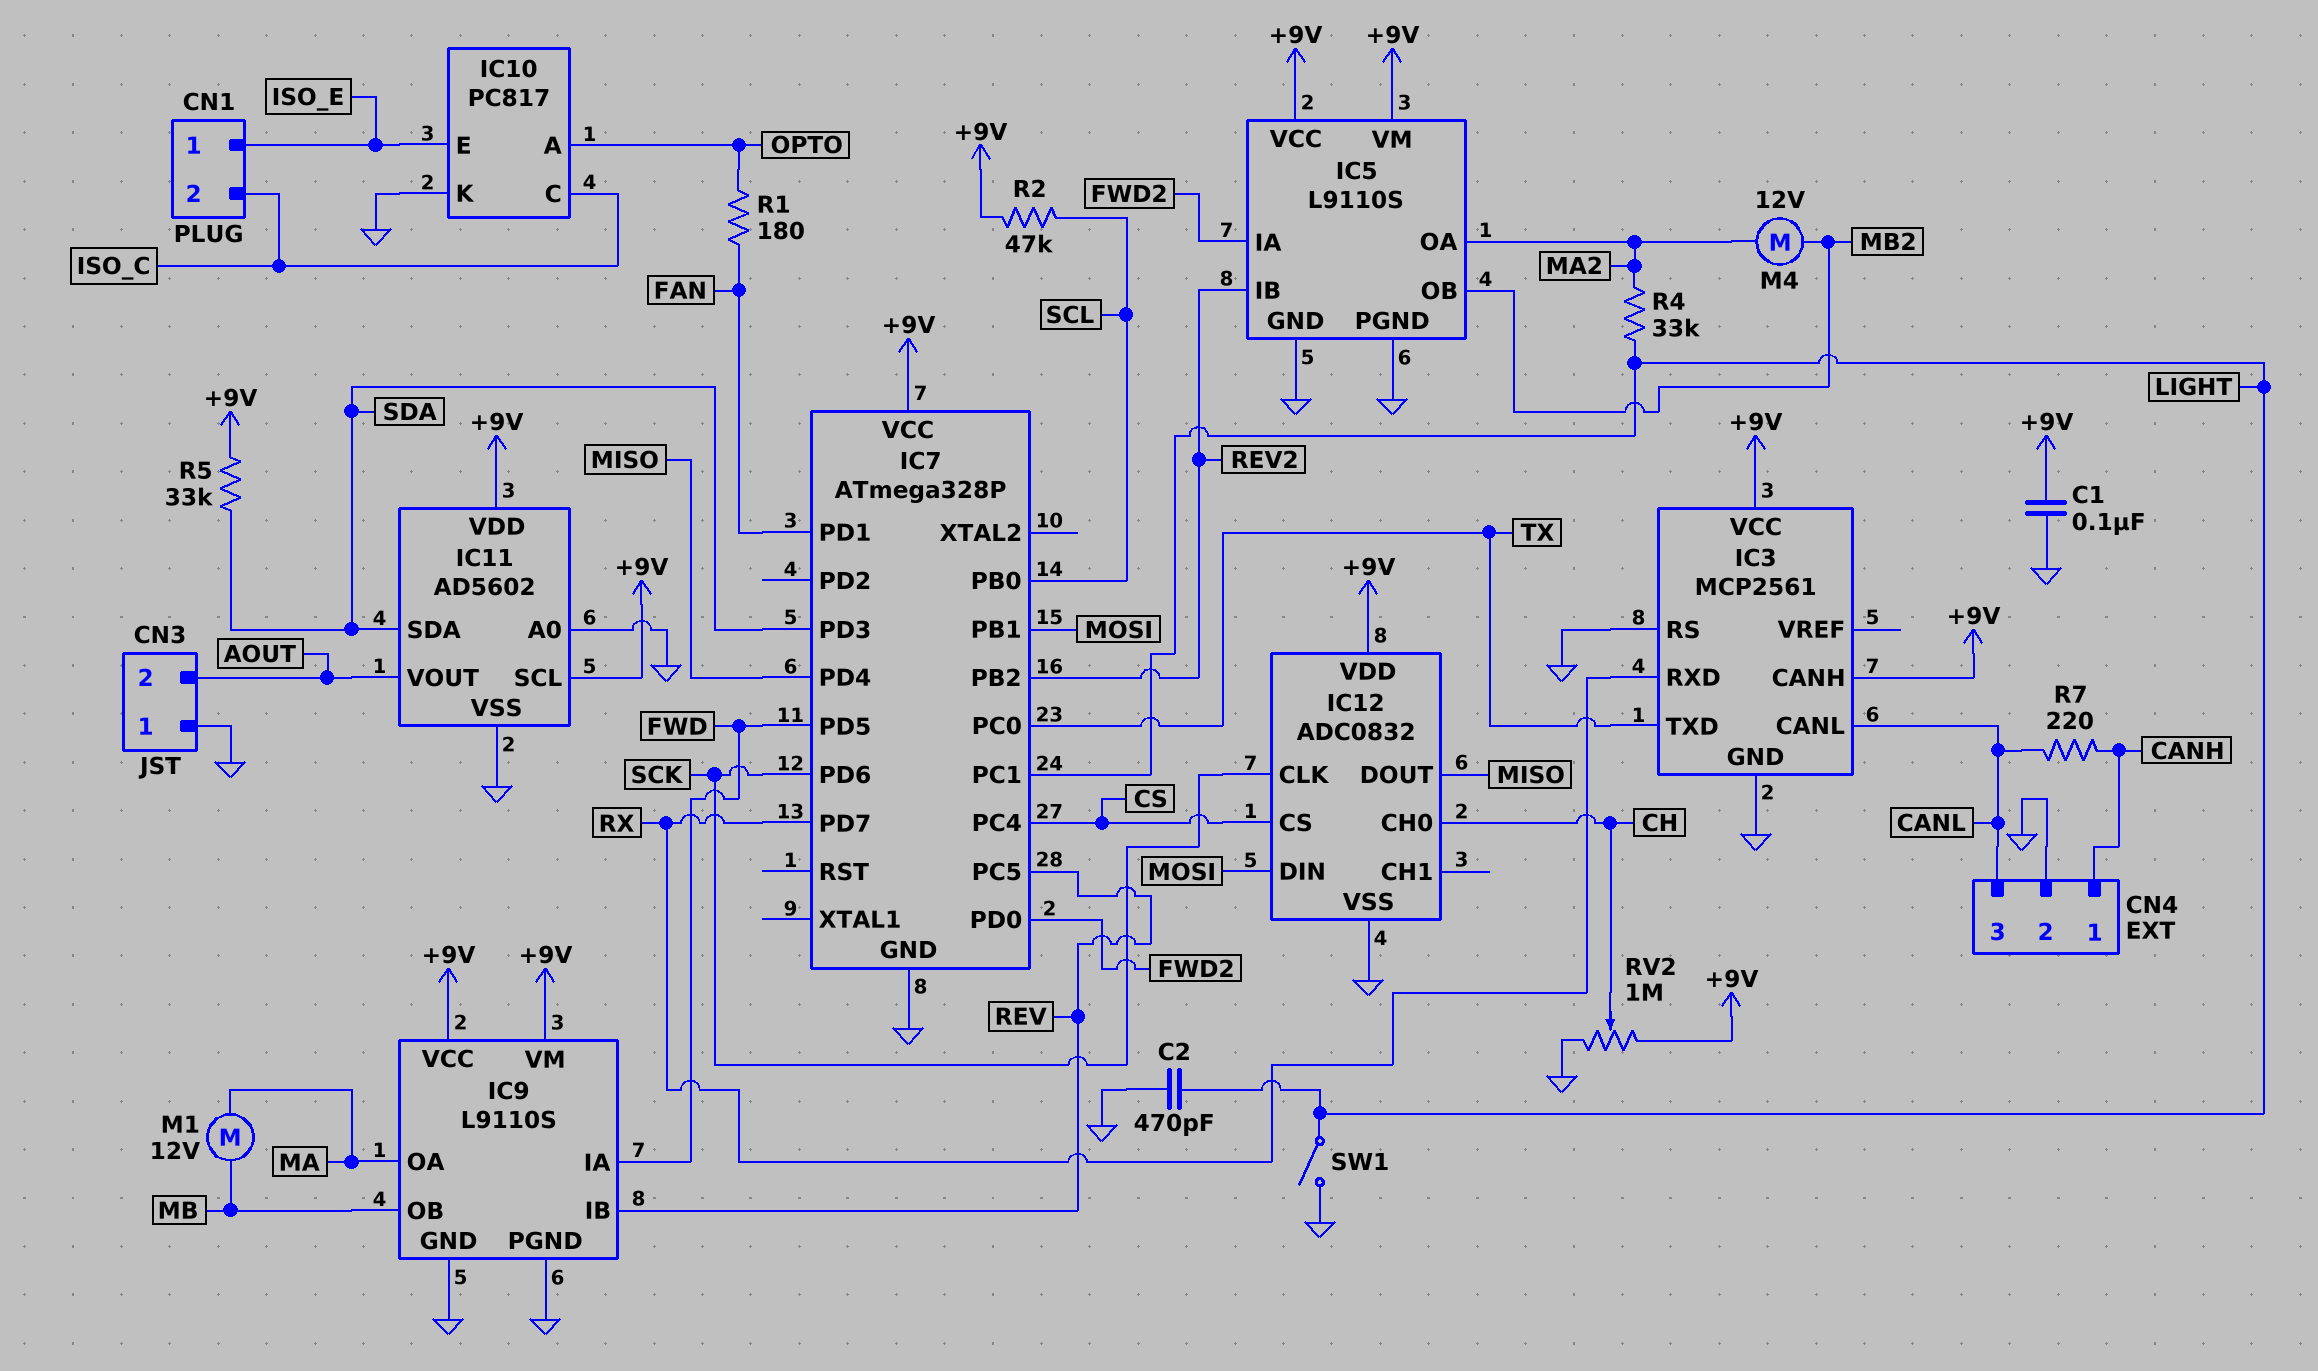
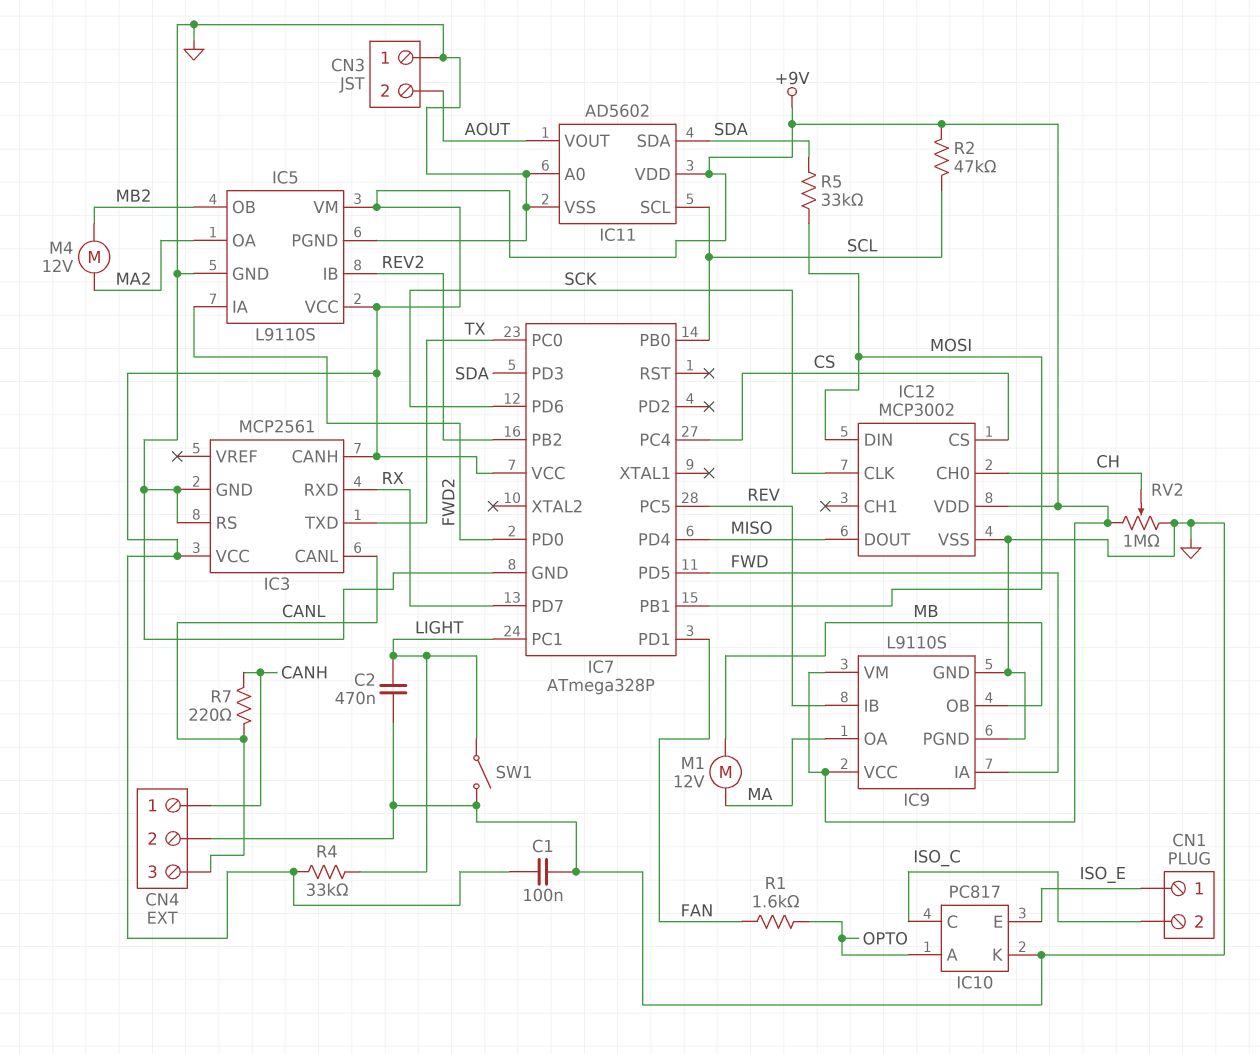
C2: 470pF (GND, LIGHT) -> 470nF (GND, LIGHT)
IC11 pin SCL: +9V -> SCL
IC12: ADC0832 -> MCP3002
R1: 180 (FAN, OPTO) -> 1.6k (FAN, OPTO)
R4: 33k (LIGHT, MA2) -> 33k (+9V, LIGHT)
R5: 33k (+9V, SDA) -> 33k (MOSI, SDA)

